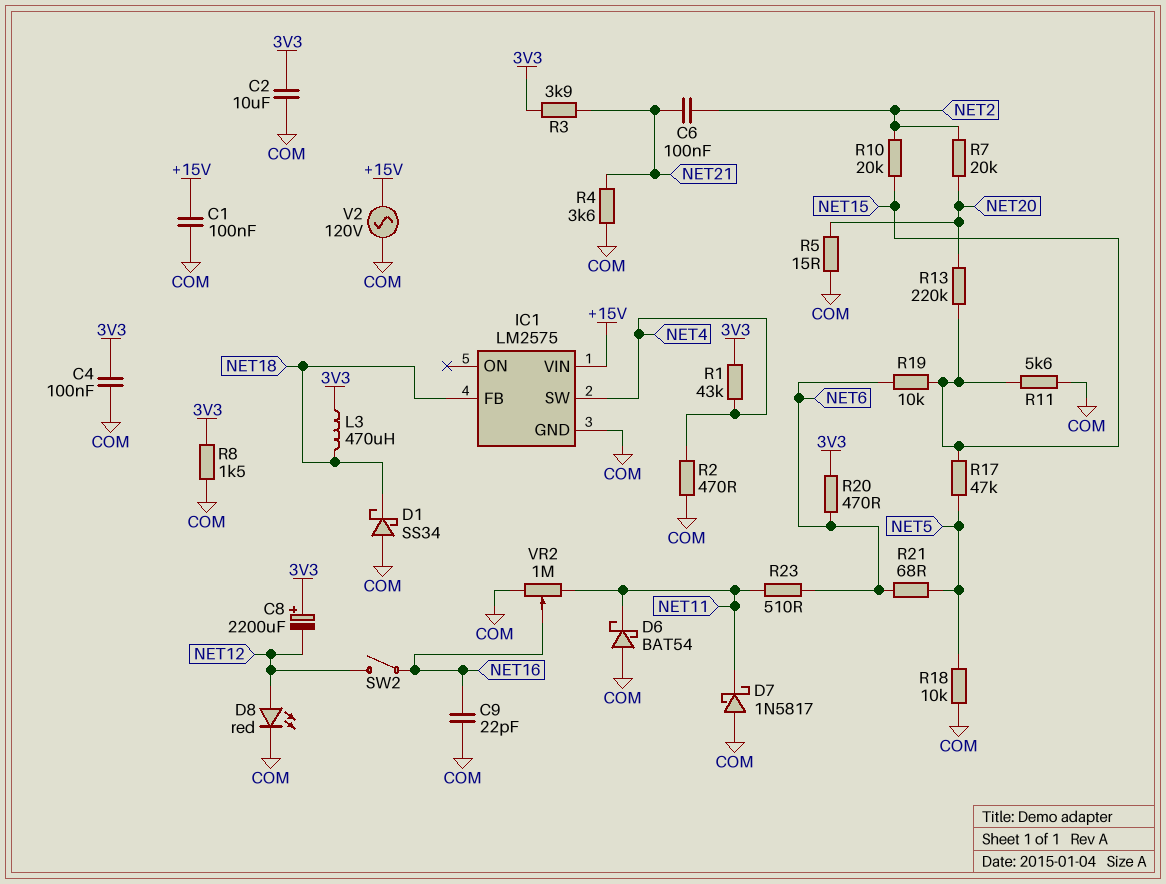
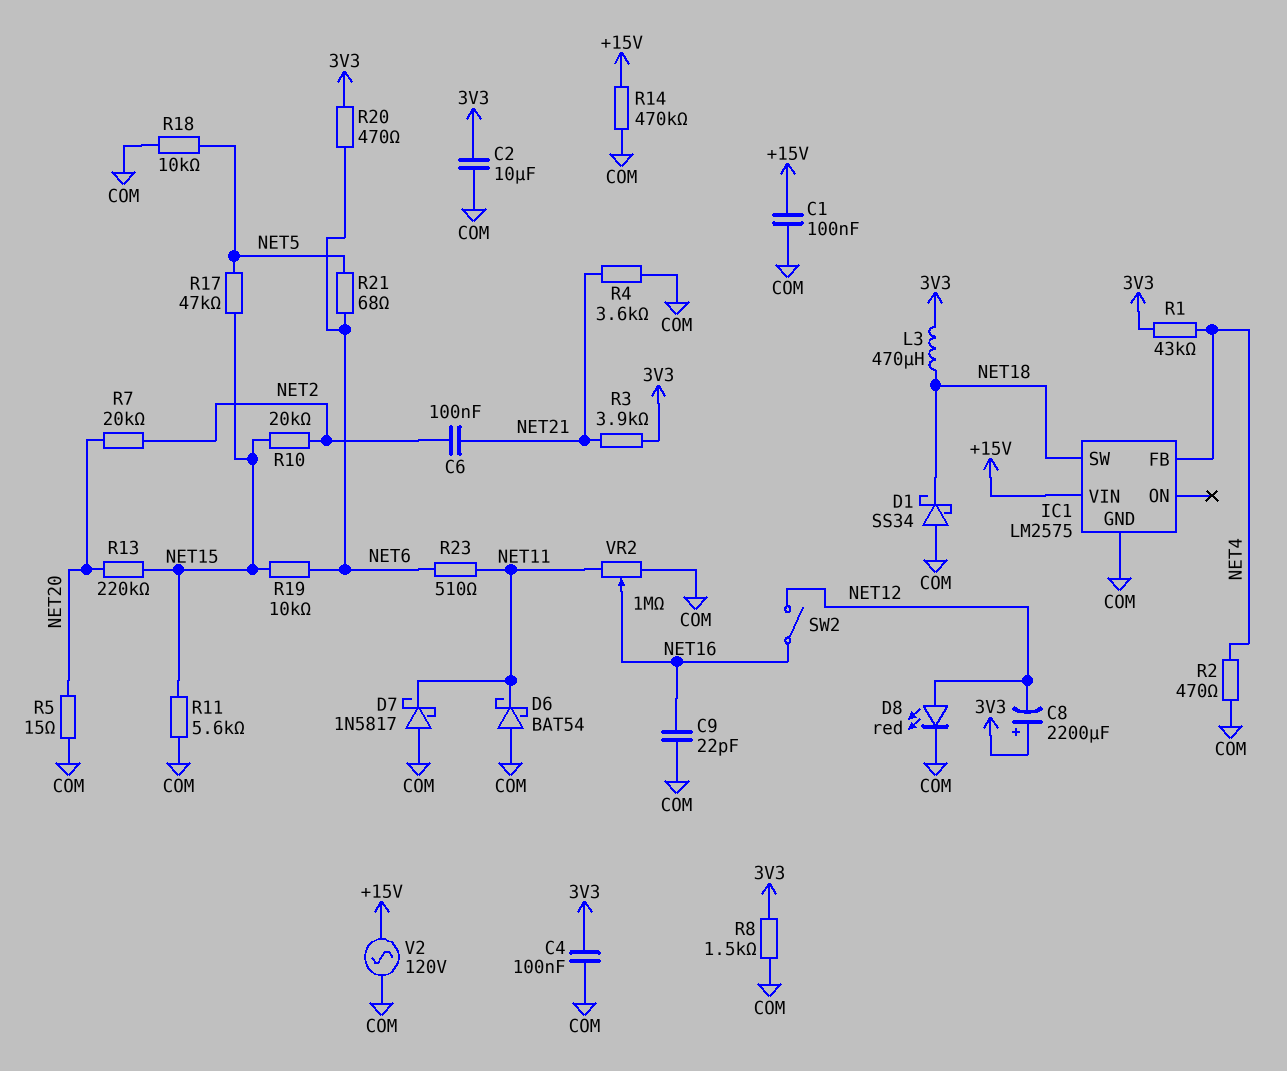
IC1 pin FB: NET18 -> NET4
IC1 pin SW: NET4 -> NET18
R14: none -> 470k (+15V, COM)

